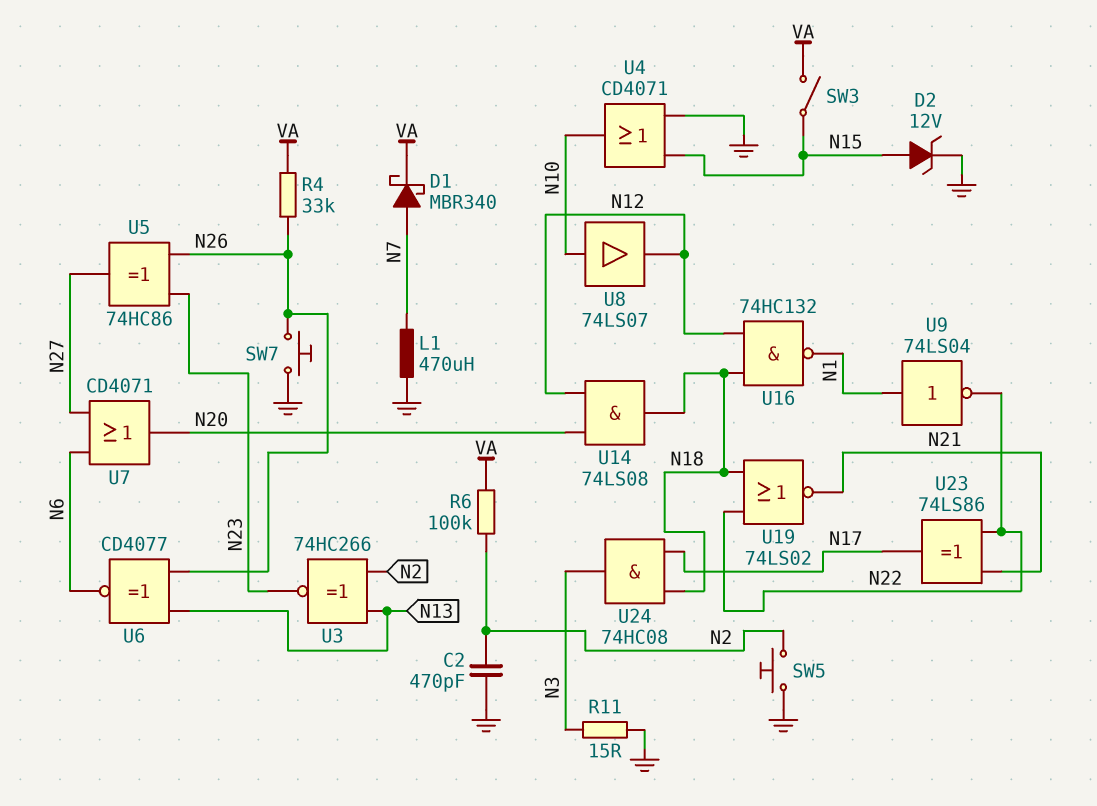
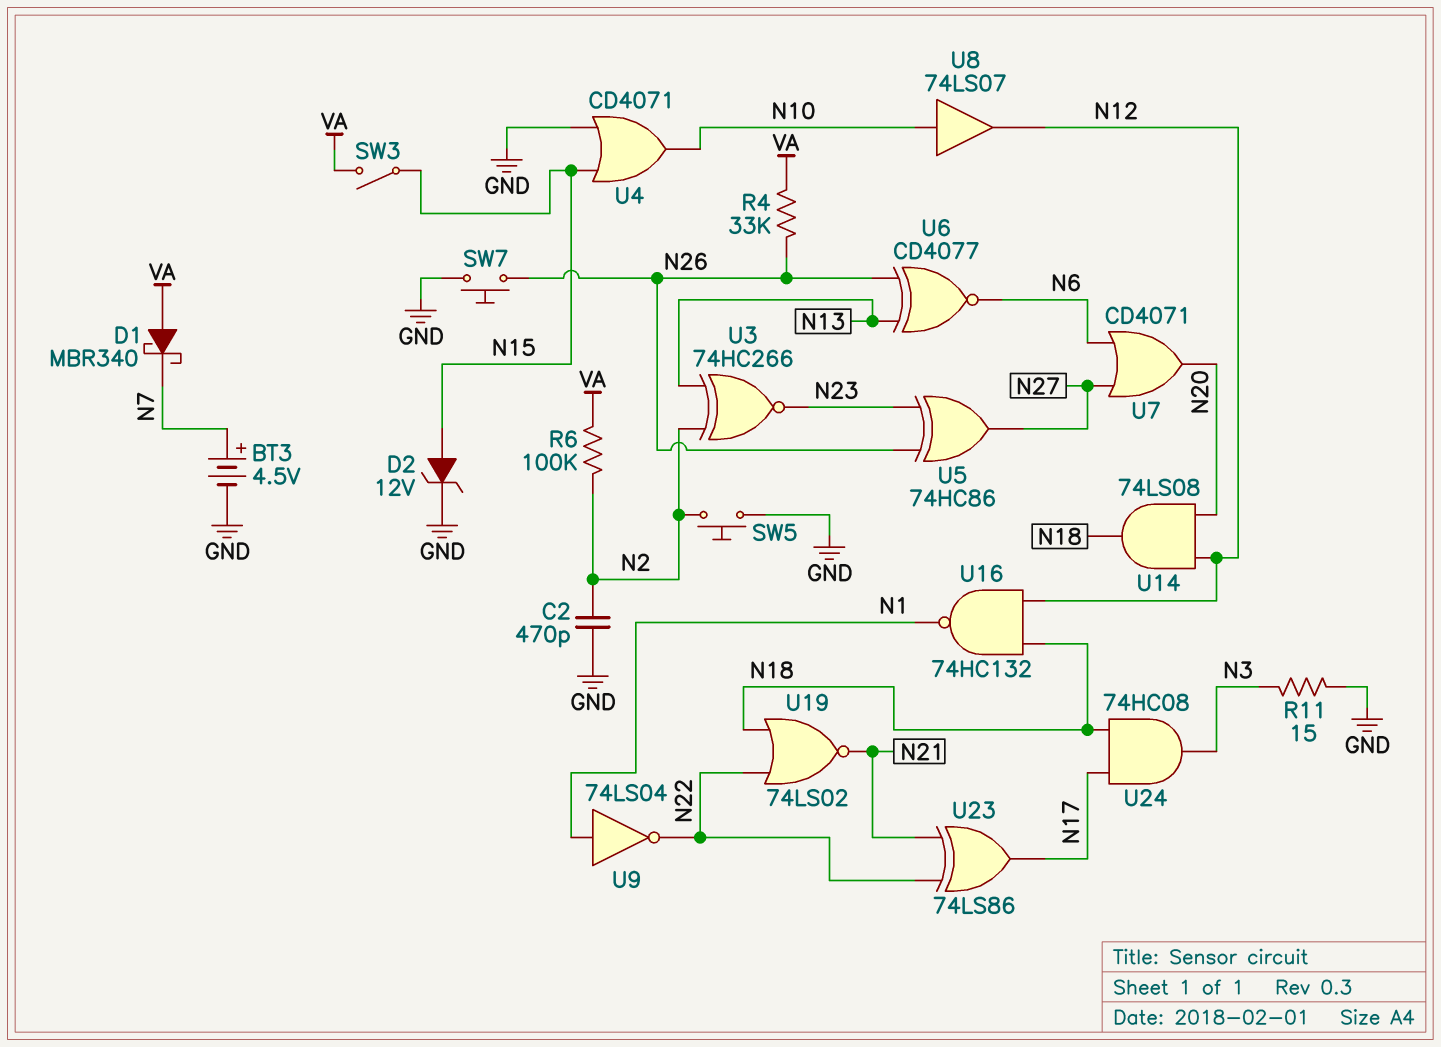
BT3: none -> 4.5V (plus N7, minus GND)
D1: schottky MBR340 (A N7, K VA) -> schottky MBR340 (A VA, K N7)
L1: 470uH (GND, N7) -> none

